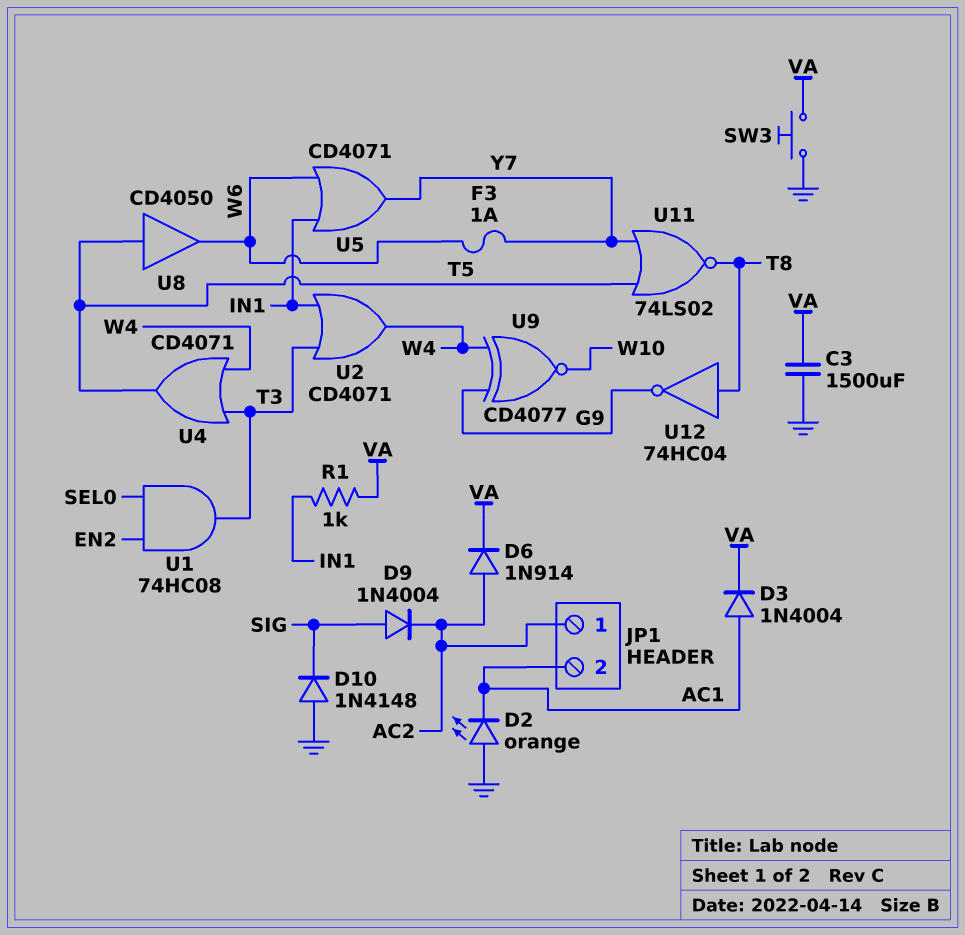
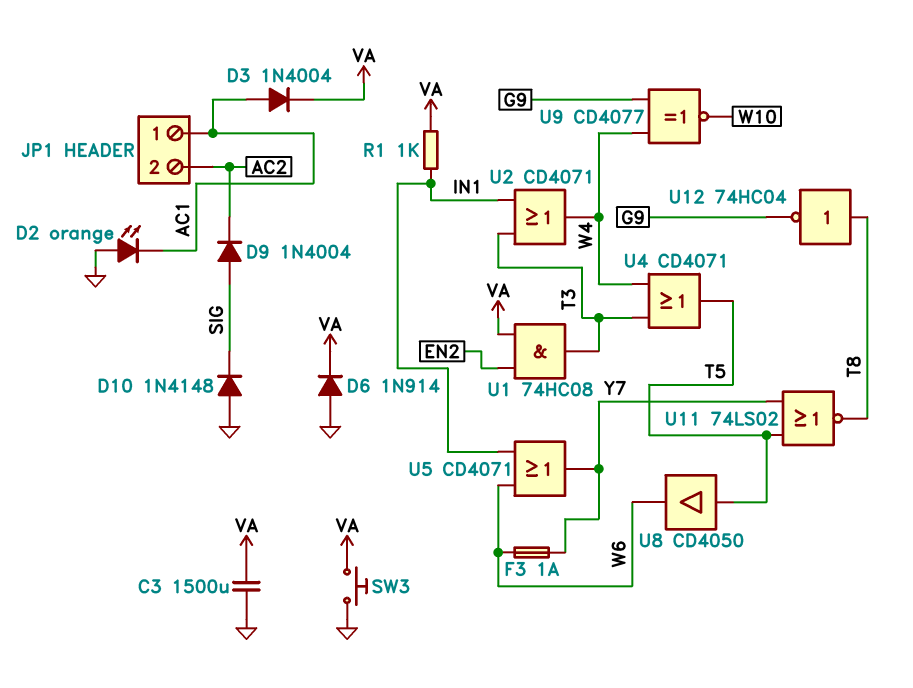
D6: diode 1N914 (A AC2, K VA) -> diode 1N914 (A GND, K VA)
JP1 pin 1: AC2 -> AC1
JP1 pin 2: AC1 -> AC2
U1: AND 74HC08 (in EN2, in SEL0, out T3) -> AND 74HC08 (in EN2, in VA, out T3)

